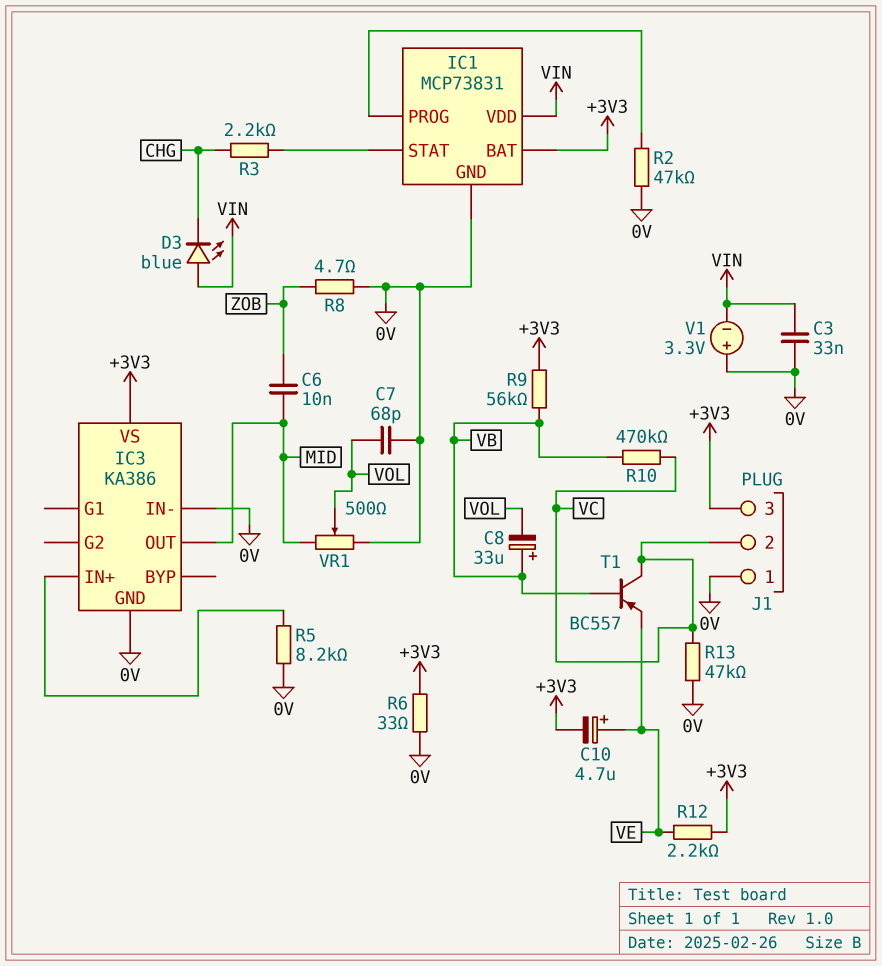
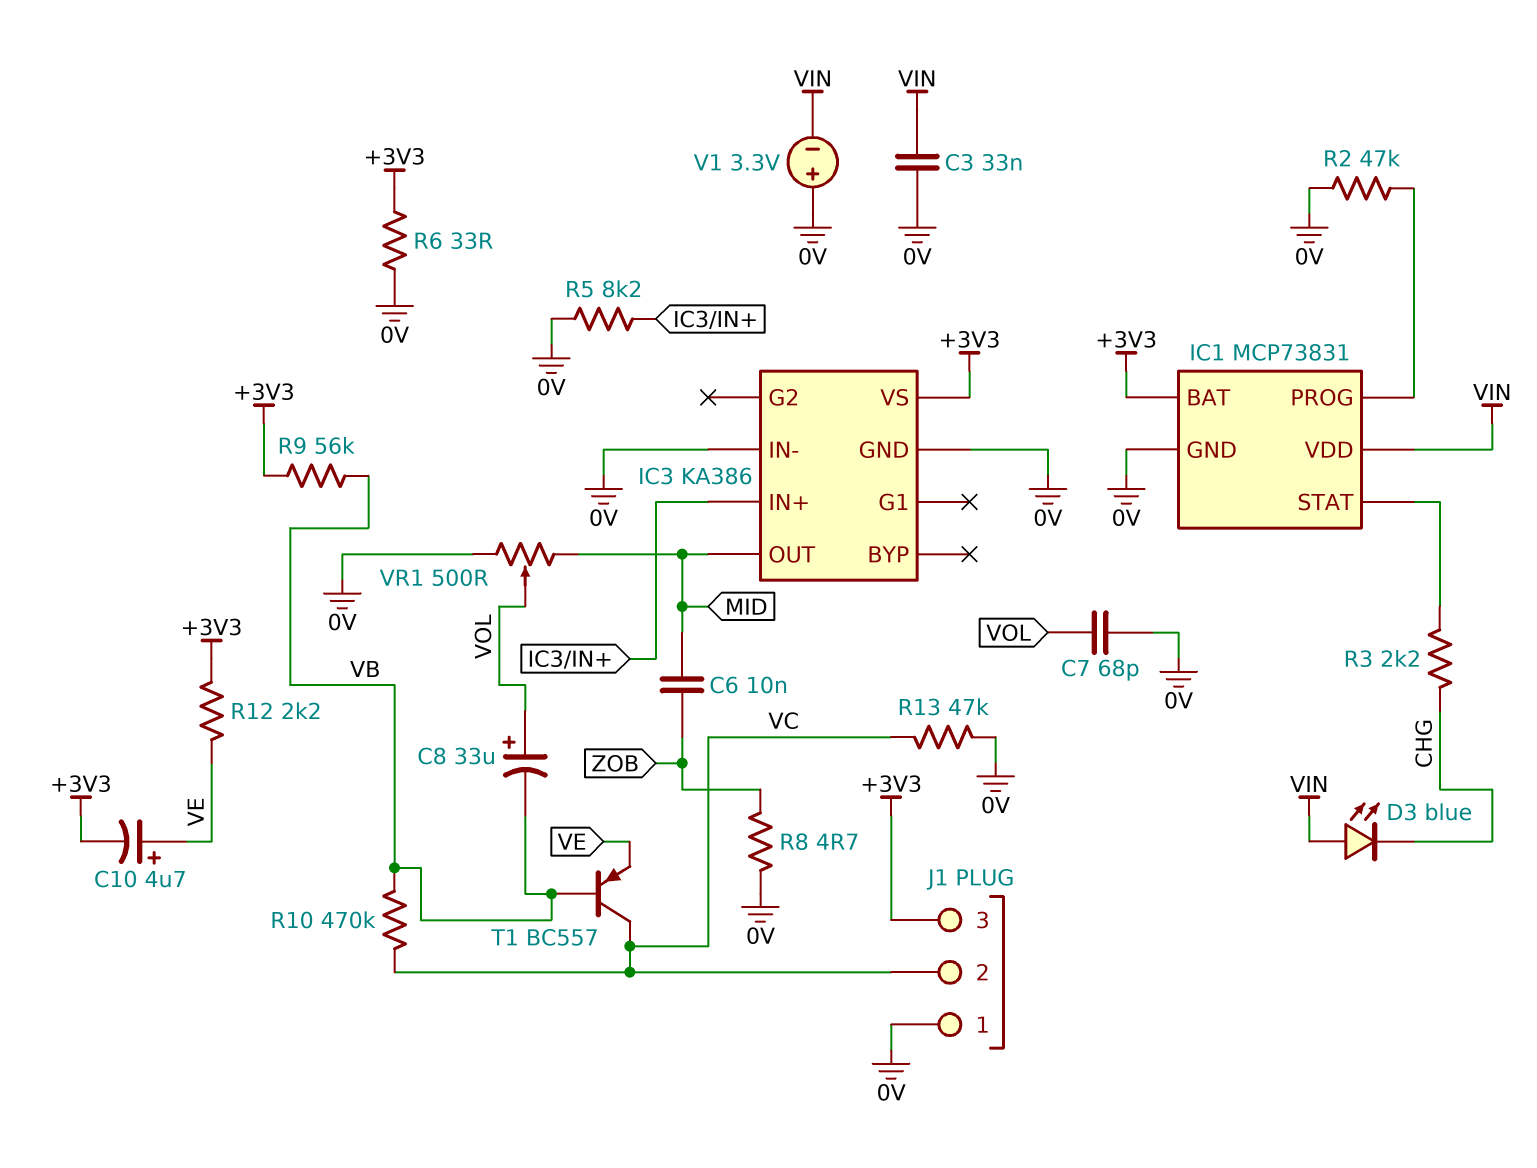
C8: 33uF (plus VB, minus VOL) -> 33uF (plus VOL, minus VB)

